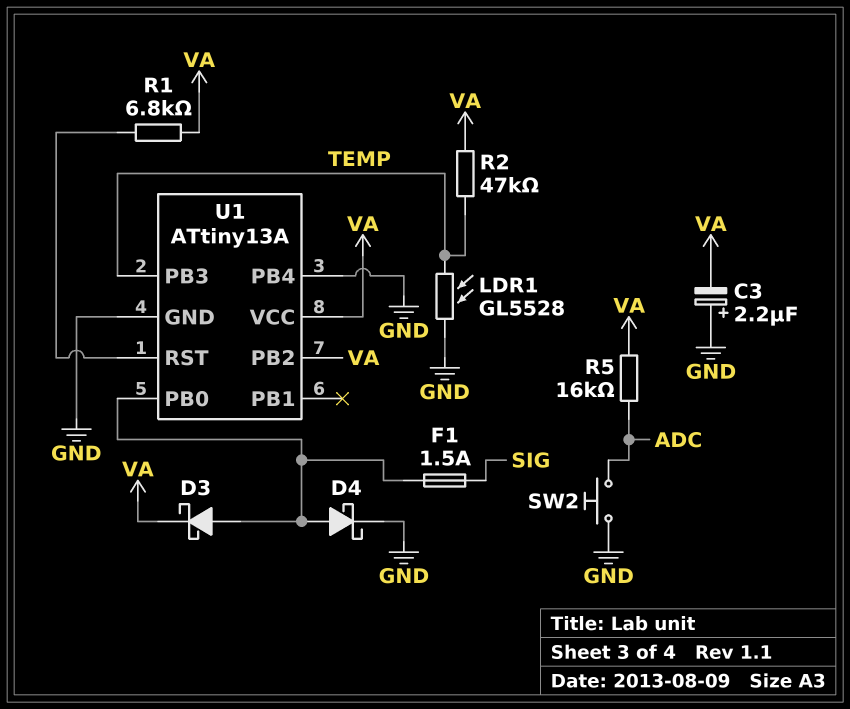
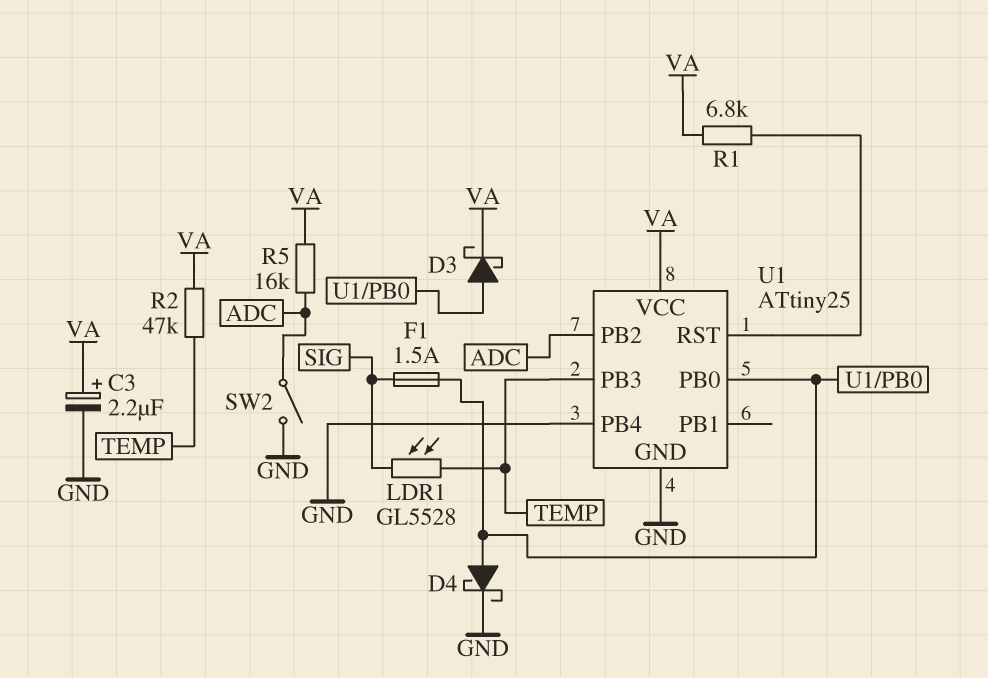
C3: 2.2uF (plus GND, minus VA) -> 2.2uF (plus VA, minus GND)
LDR1: GL5528 (GND, TEMP) -> GL5528 (SIG, TEMP)
SW2: button (ADC, GND) -> switch (ADC, GND)
U1: ATtiny13A -> ATtiny25
U1 pin PB2: VA -> ADC

